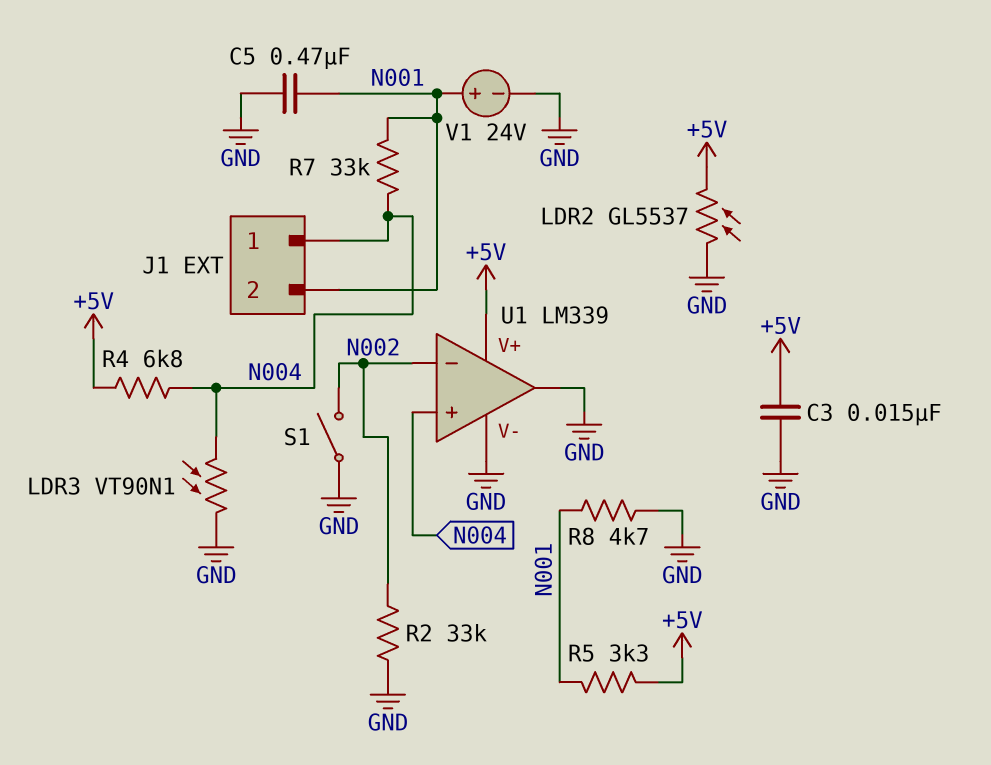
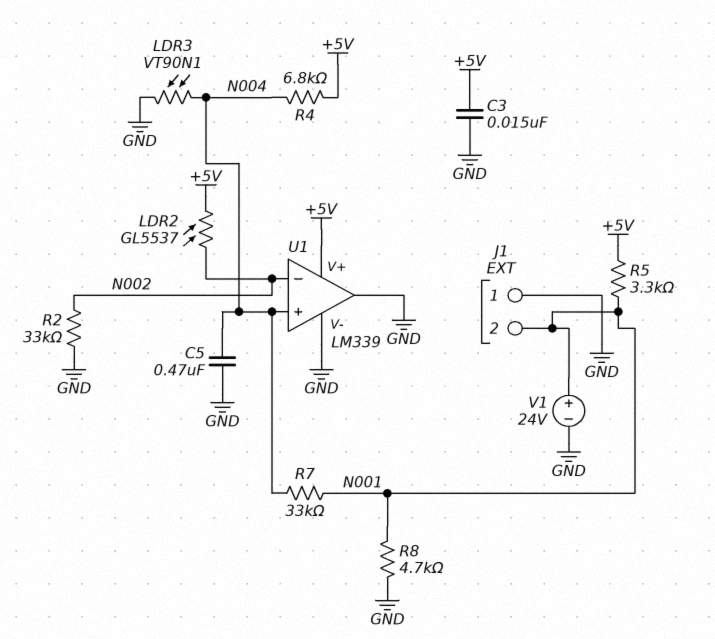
C5: 470nF (GND, N001) -> 470nF (GND, N004)
J1 pin 1: N004 -> GND
LDR2: GL5537 (+5V, GND) -> GL5537 (+5V, N002)
S1: switch (GND, N002) -> none

